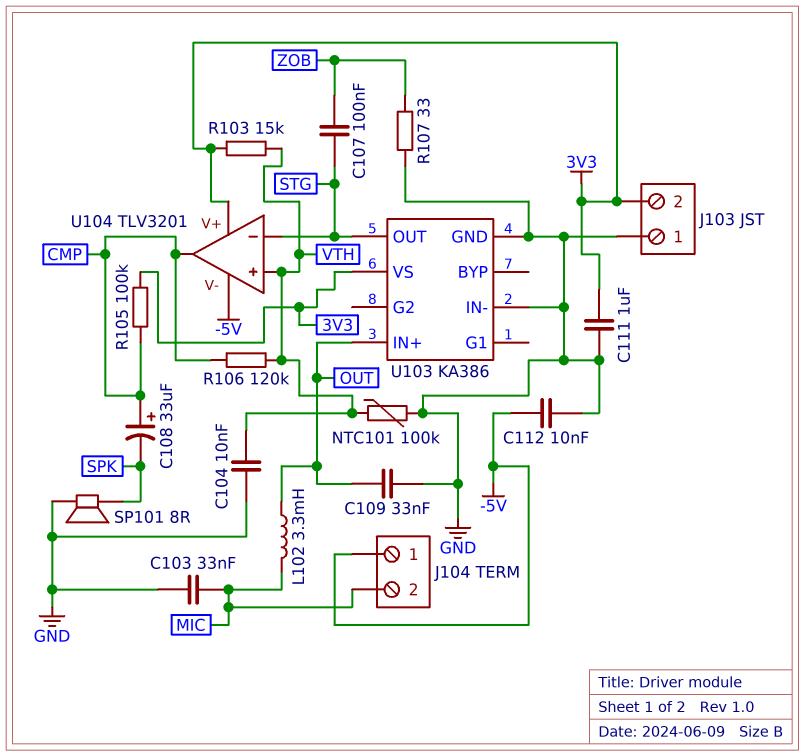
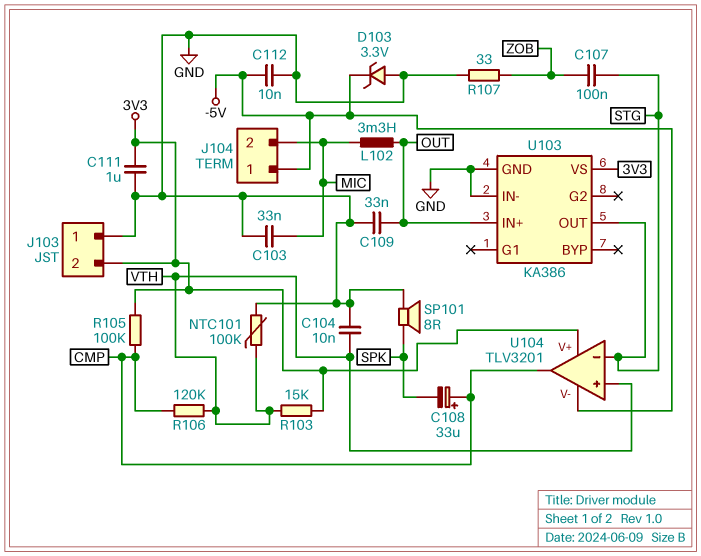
D103: none -> zener 3.3V (A GND, K -5V)

